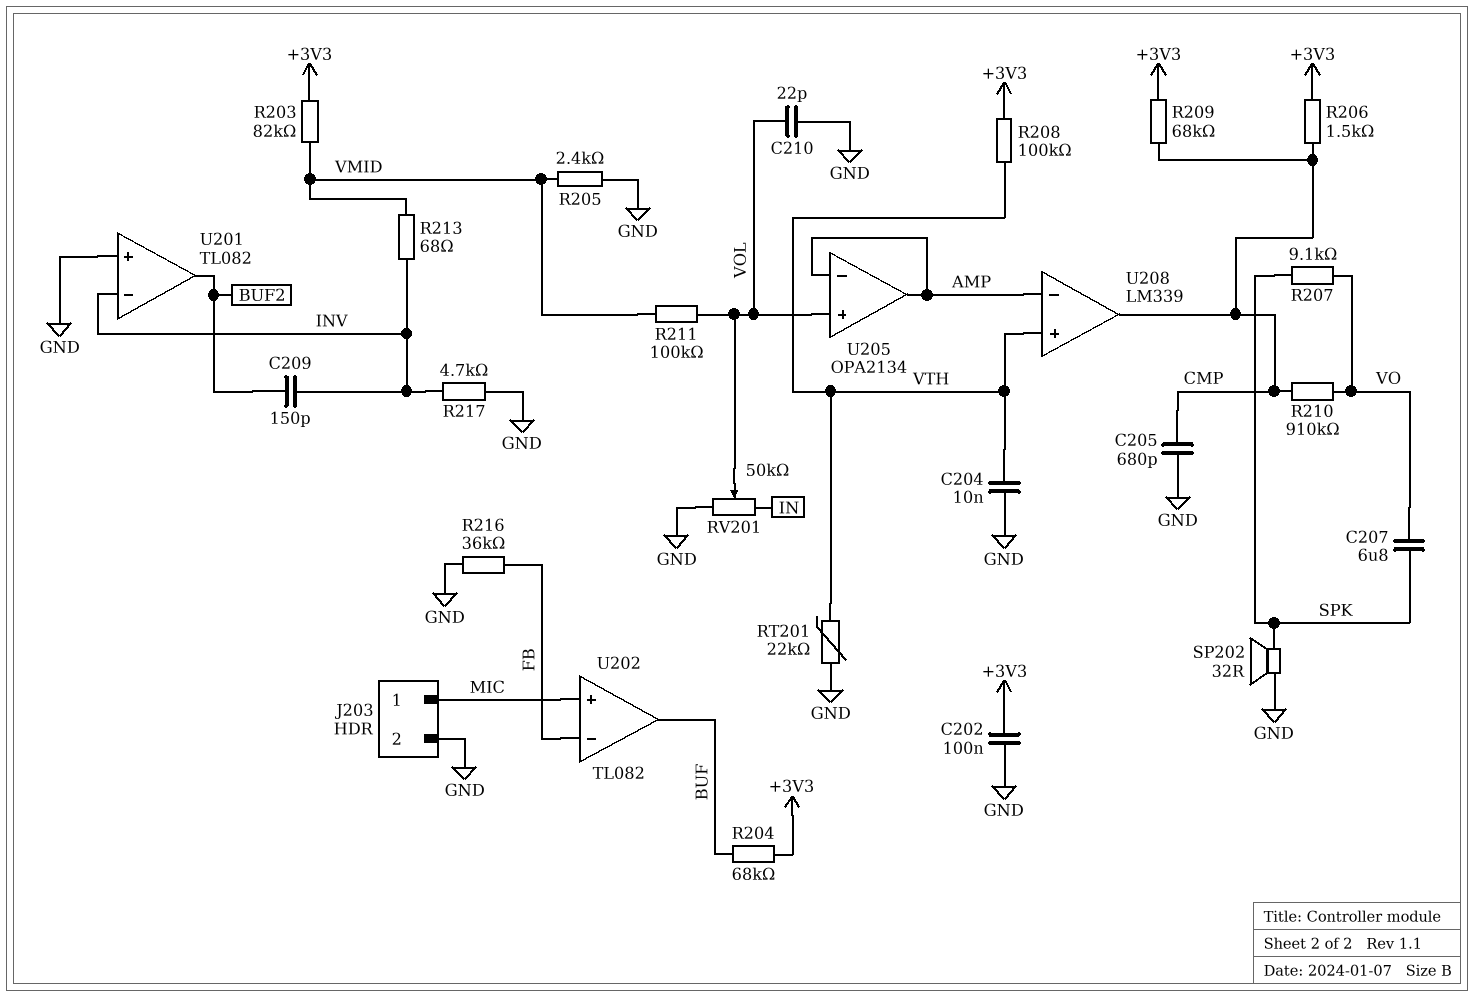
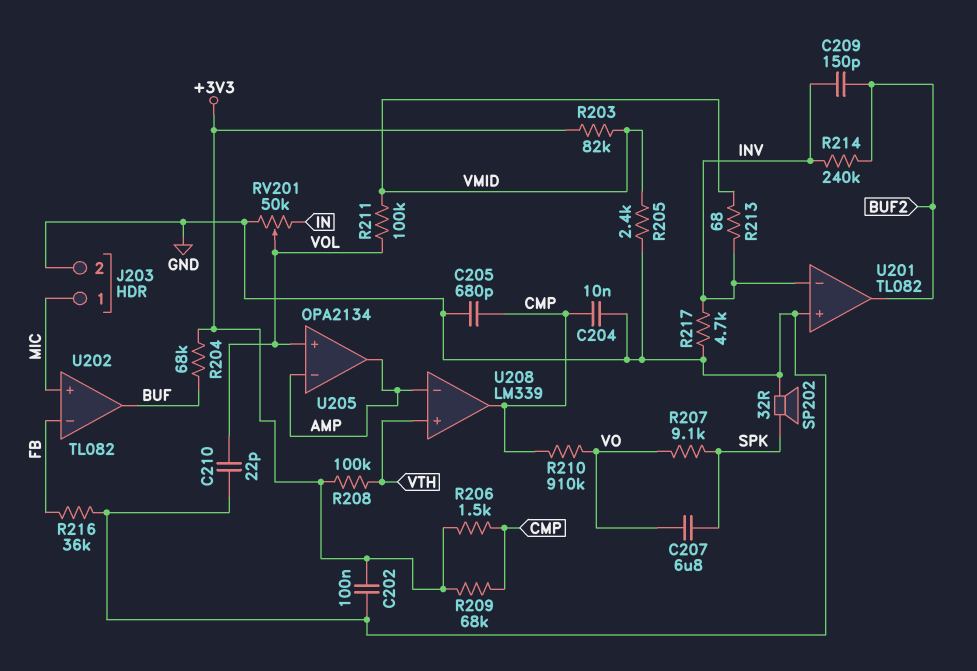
C204: 10nF (GND, VTH) -> 10nF (CMP, GND)
R214: none -> 240k (BUF2, INV)
RT201: 22k (GND, VTH) -> none

